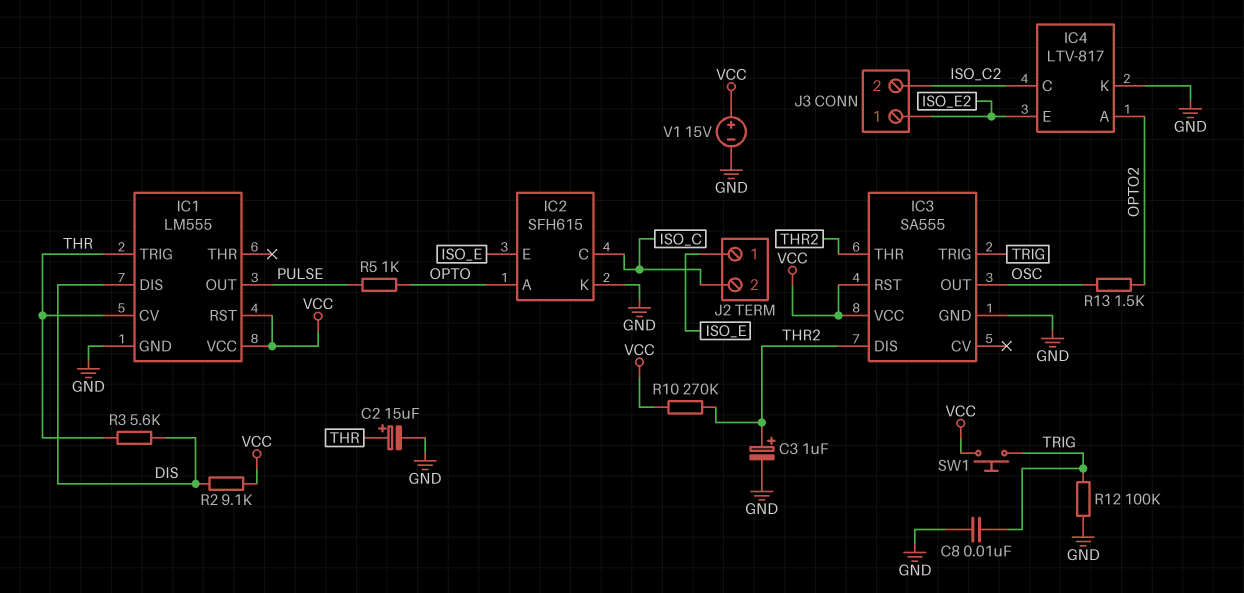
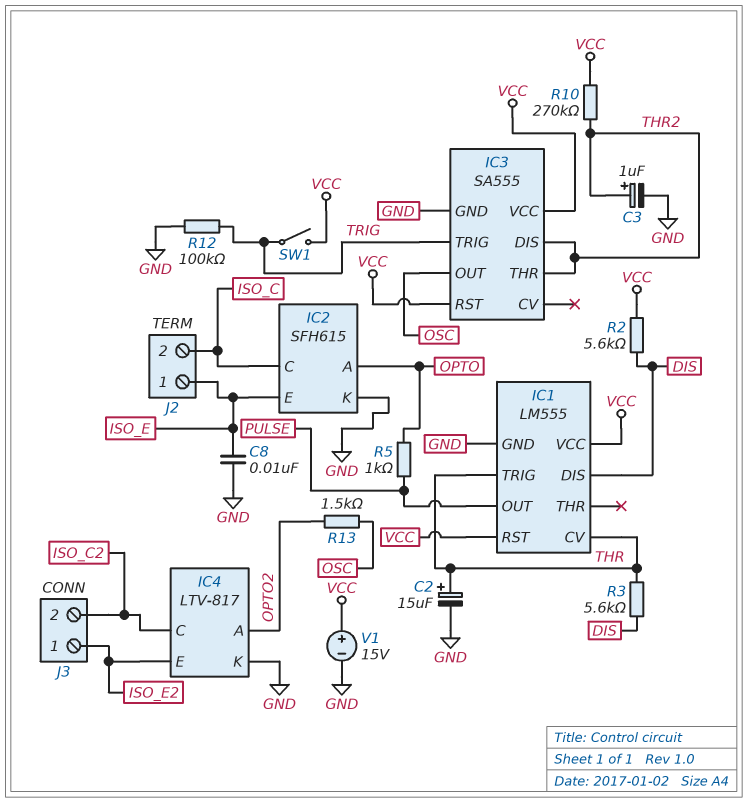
C8: 10nF (GND, TRIG) -> 10nF (GND, ISO_E)
R2: 9.1k (DIS, VCC) -> 5.6k (DIS, VCC)
SW1: button (TRIG, VCC) -> switch (TRIG, VCC)

